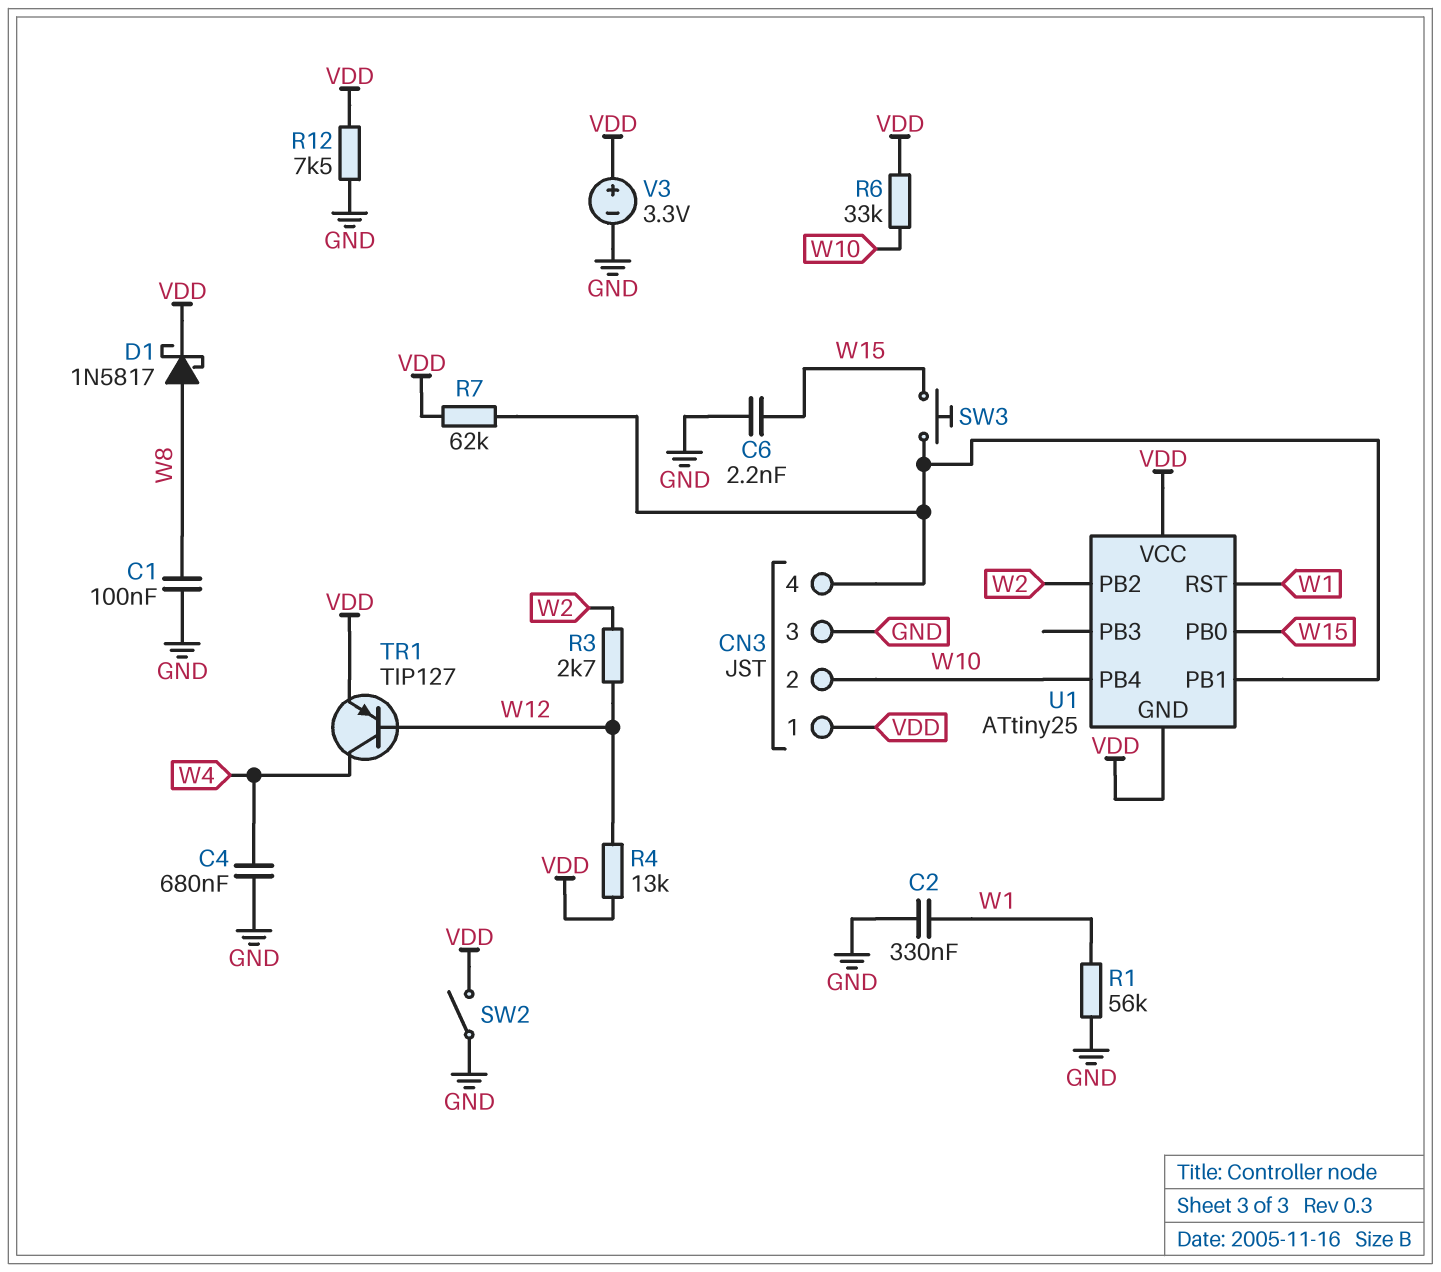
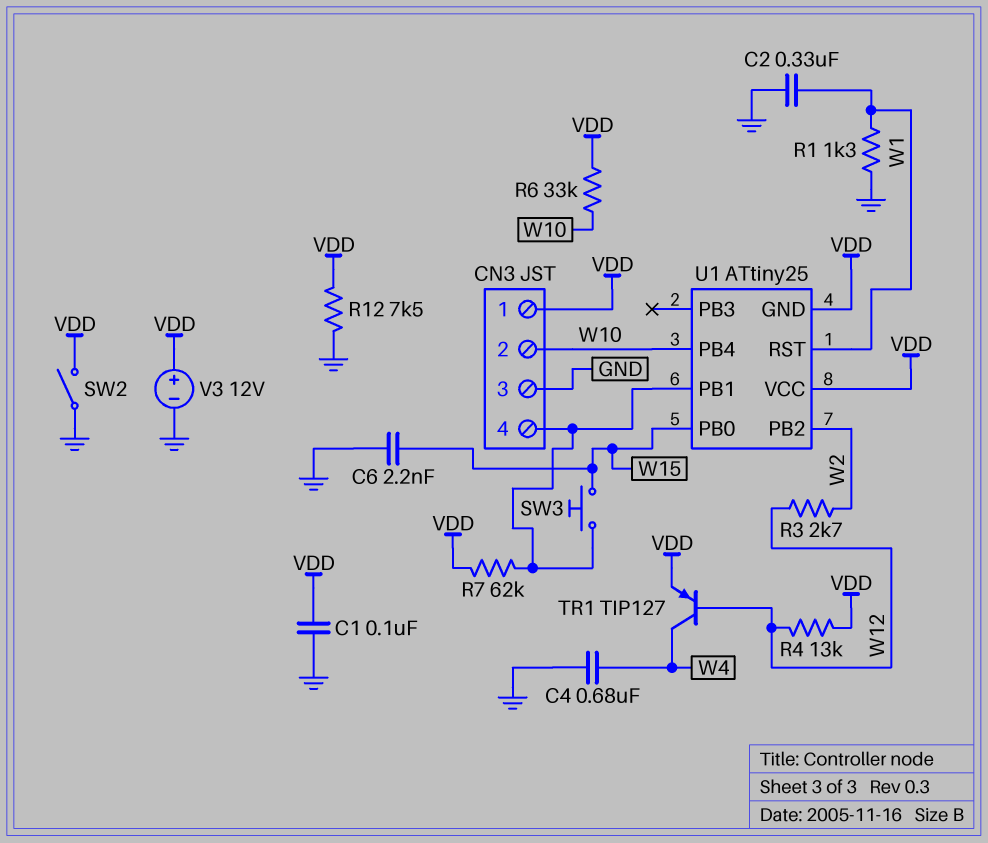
C1: 100nF (GND, W8) -> 100nF (GND, VDD)
D1: schottky 1N5817 (A W8, K VDD) -> none
R1: 56k (GND, W1) -> 1.3k (GND, W1)
V3: 3.3V (plus VDD, minus GND) -> 12V (plus VDD, minus GND)

